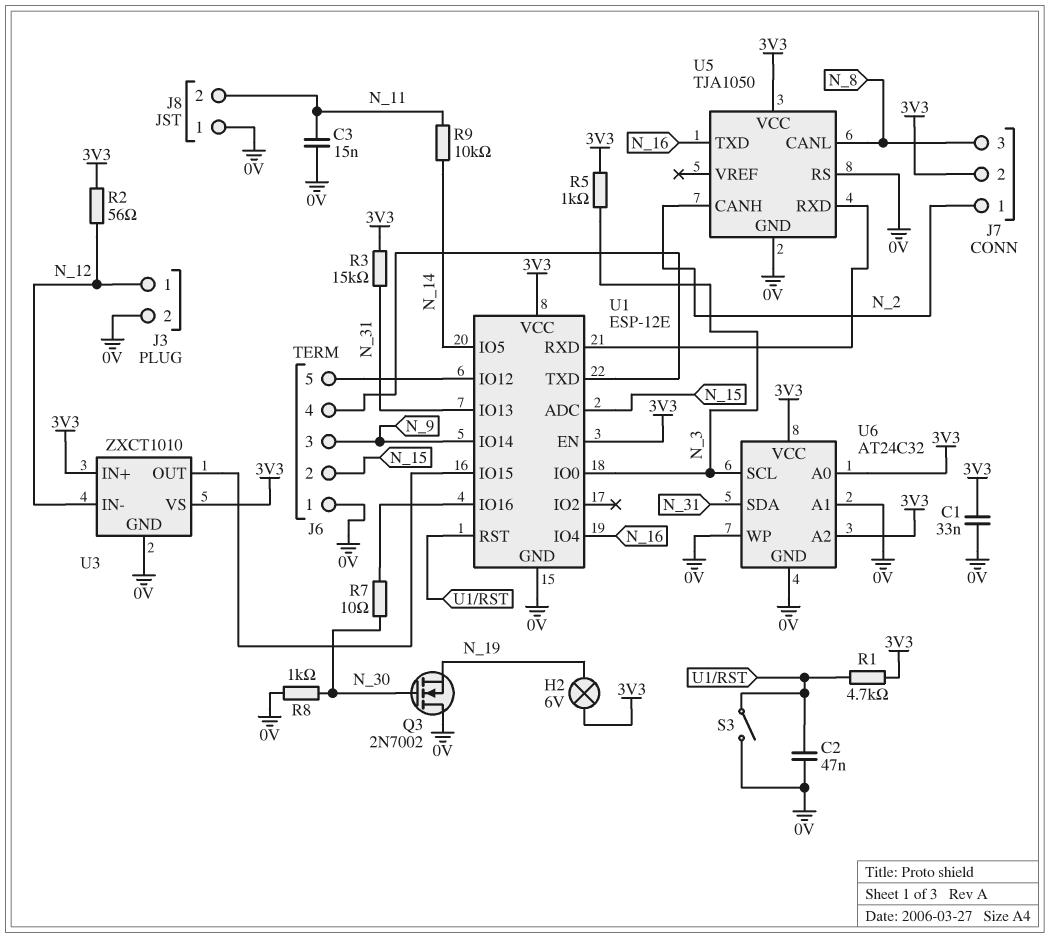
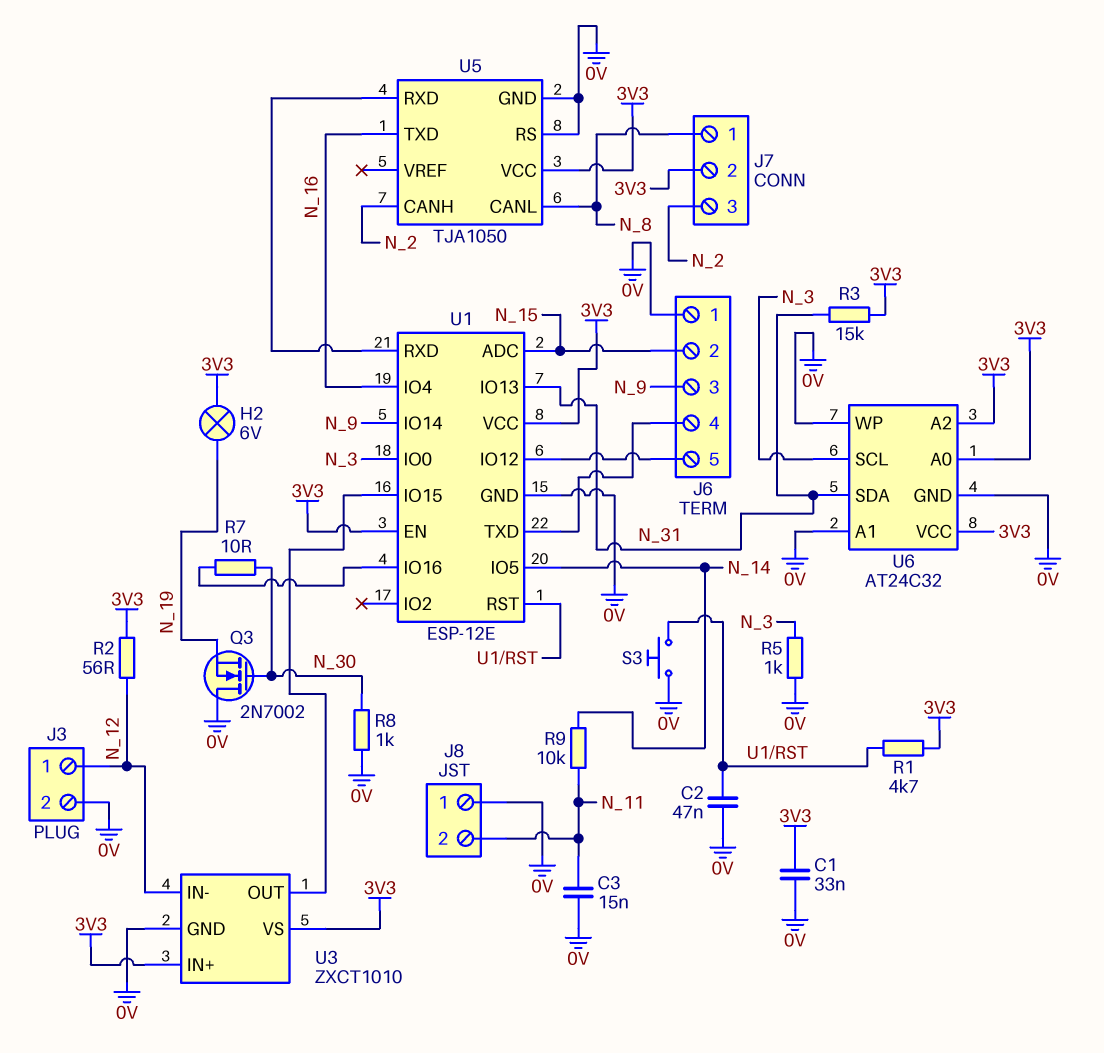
J7 pin 1: N_2 -> N_8
J7 pin 3: N_8 -> N_2
R5: 1k (3V3, N_3) -> 1k (0V, N_3)
S3: switch (0V, U1/RST) -> button (0V, U1/RST)

